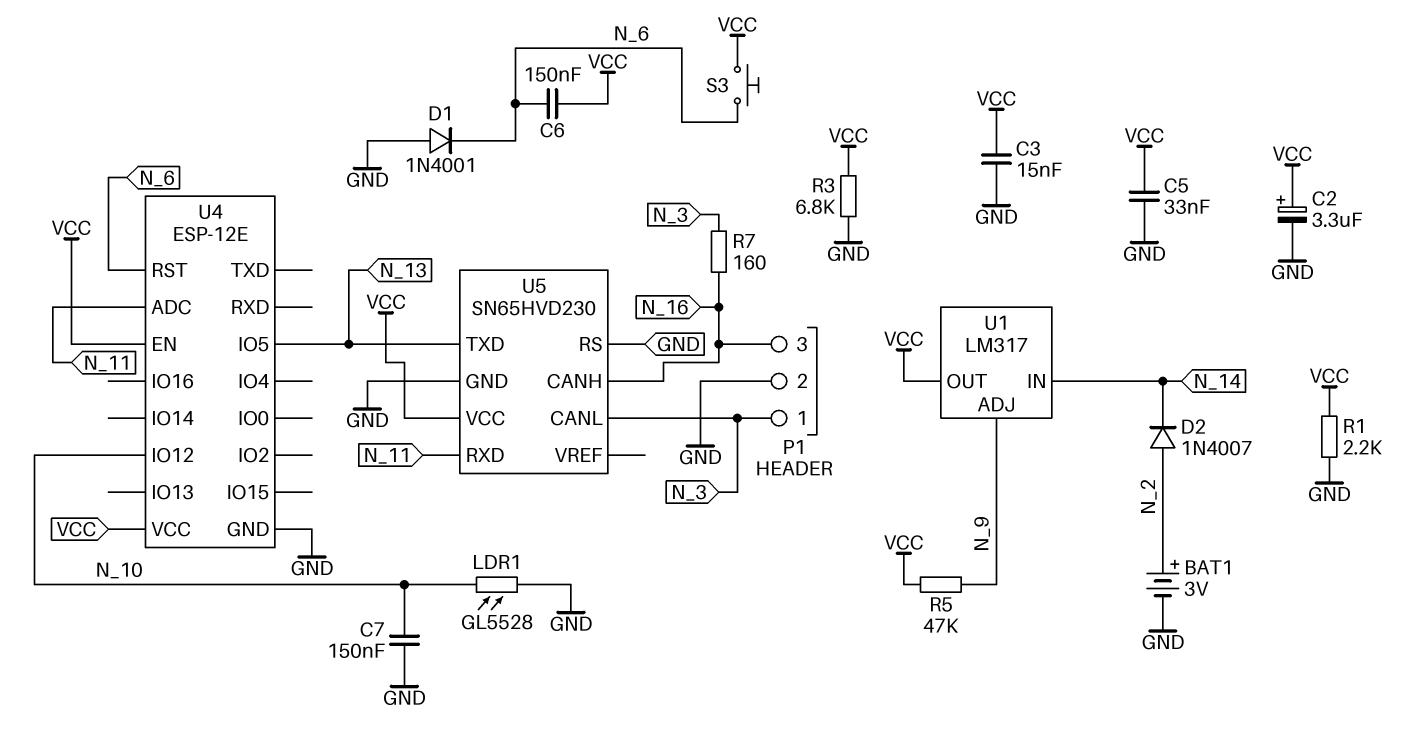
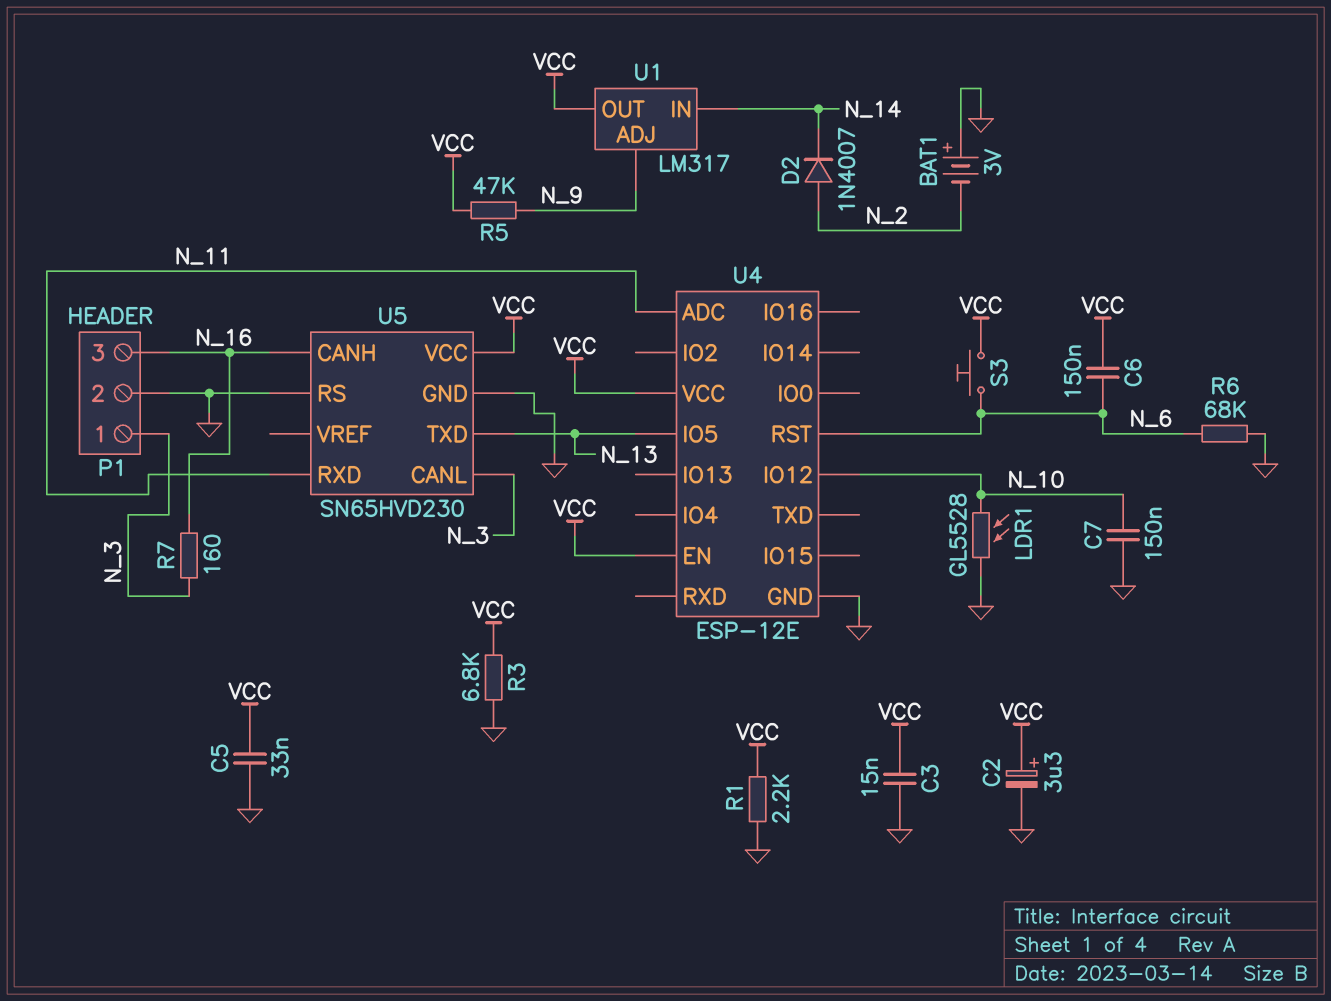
BAT1: 3V (plus N_2, minus GND) -> 3V (plus GND, minus N_2)
D1: diode 1N4001 (A GND, K N_6) -> none
R6: none -> 68k (GND, N_6)

